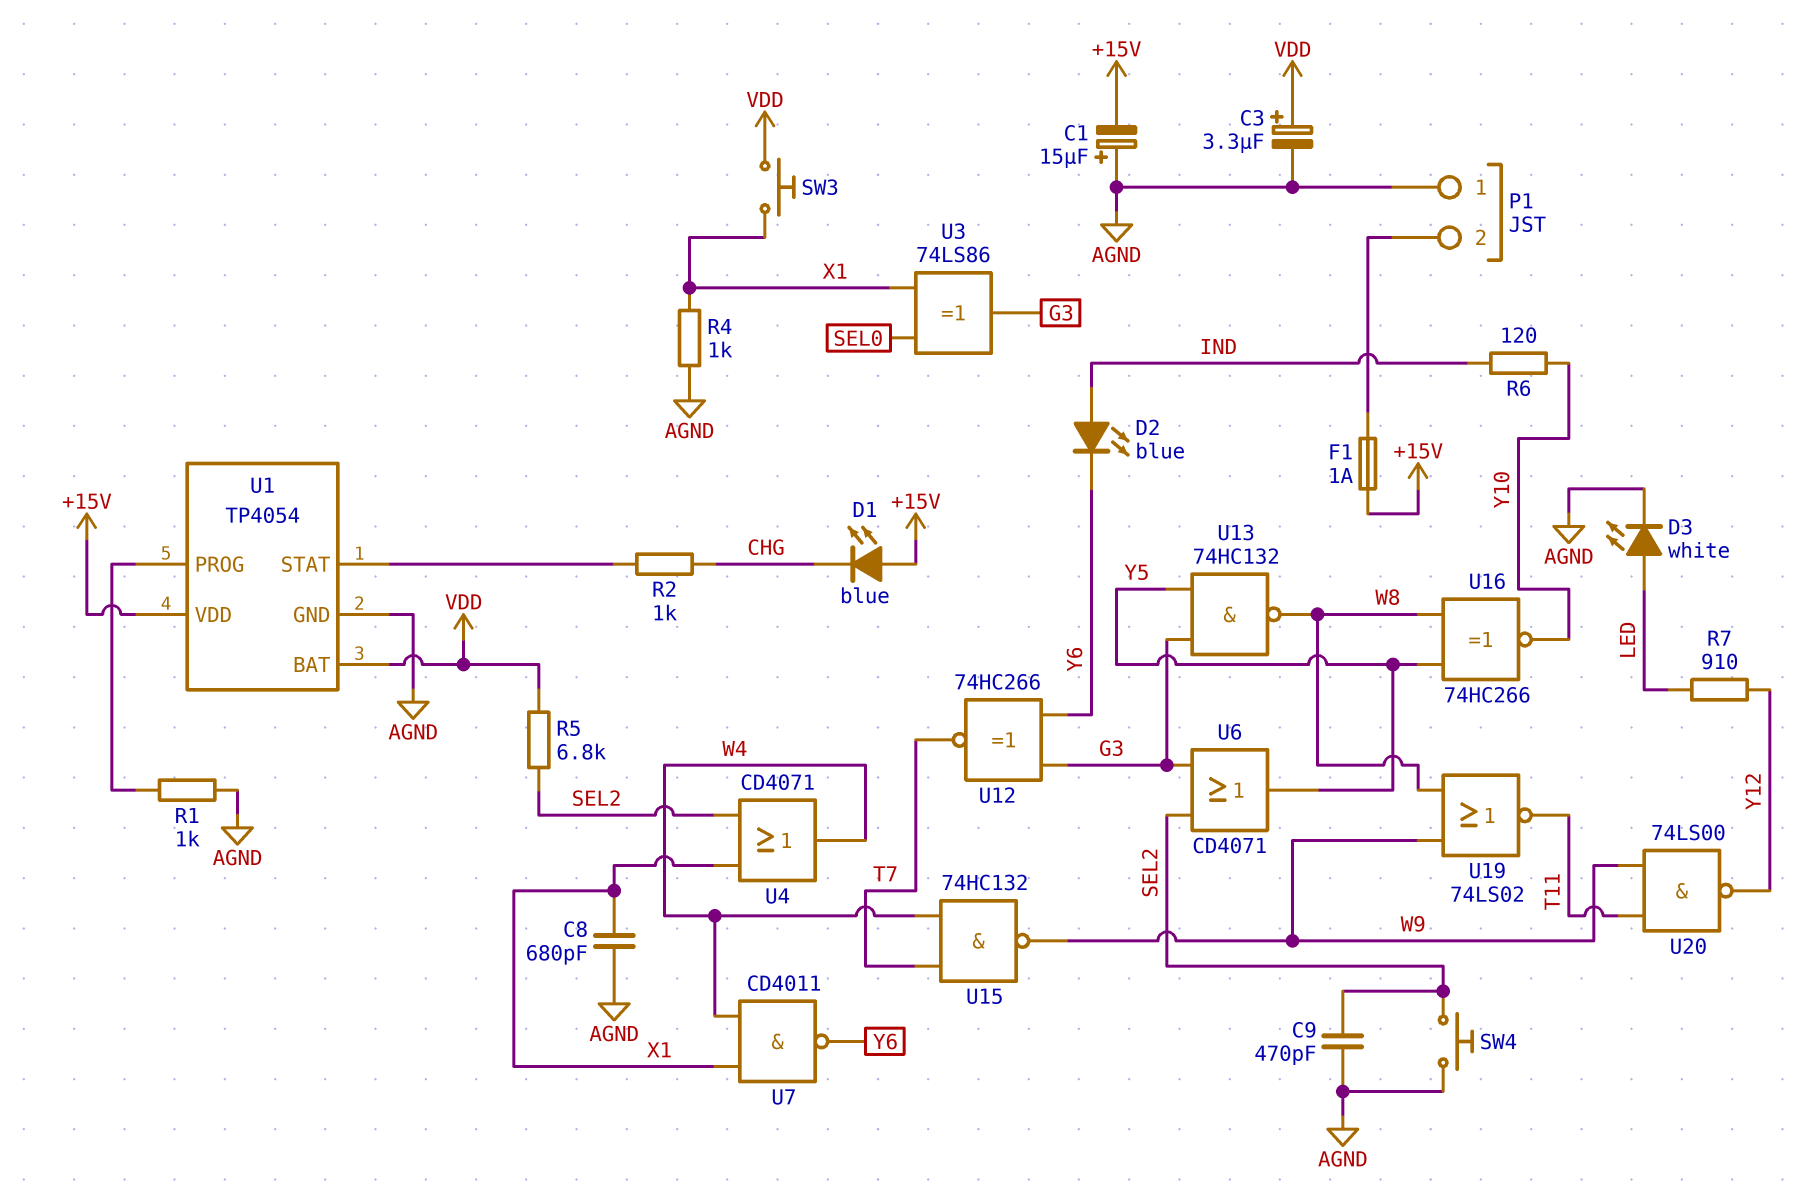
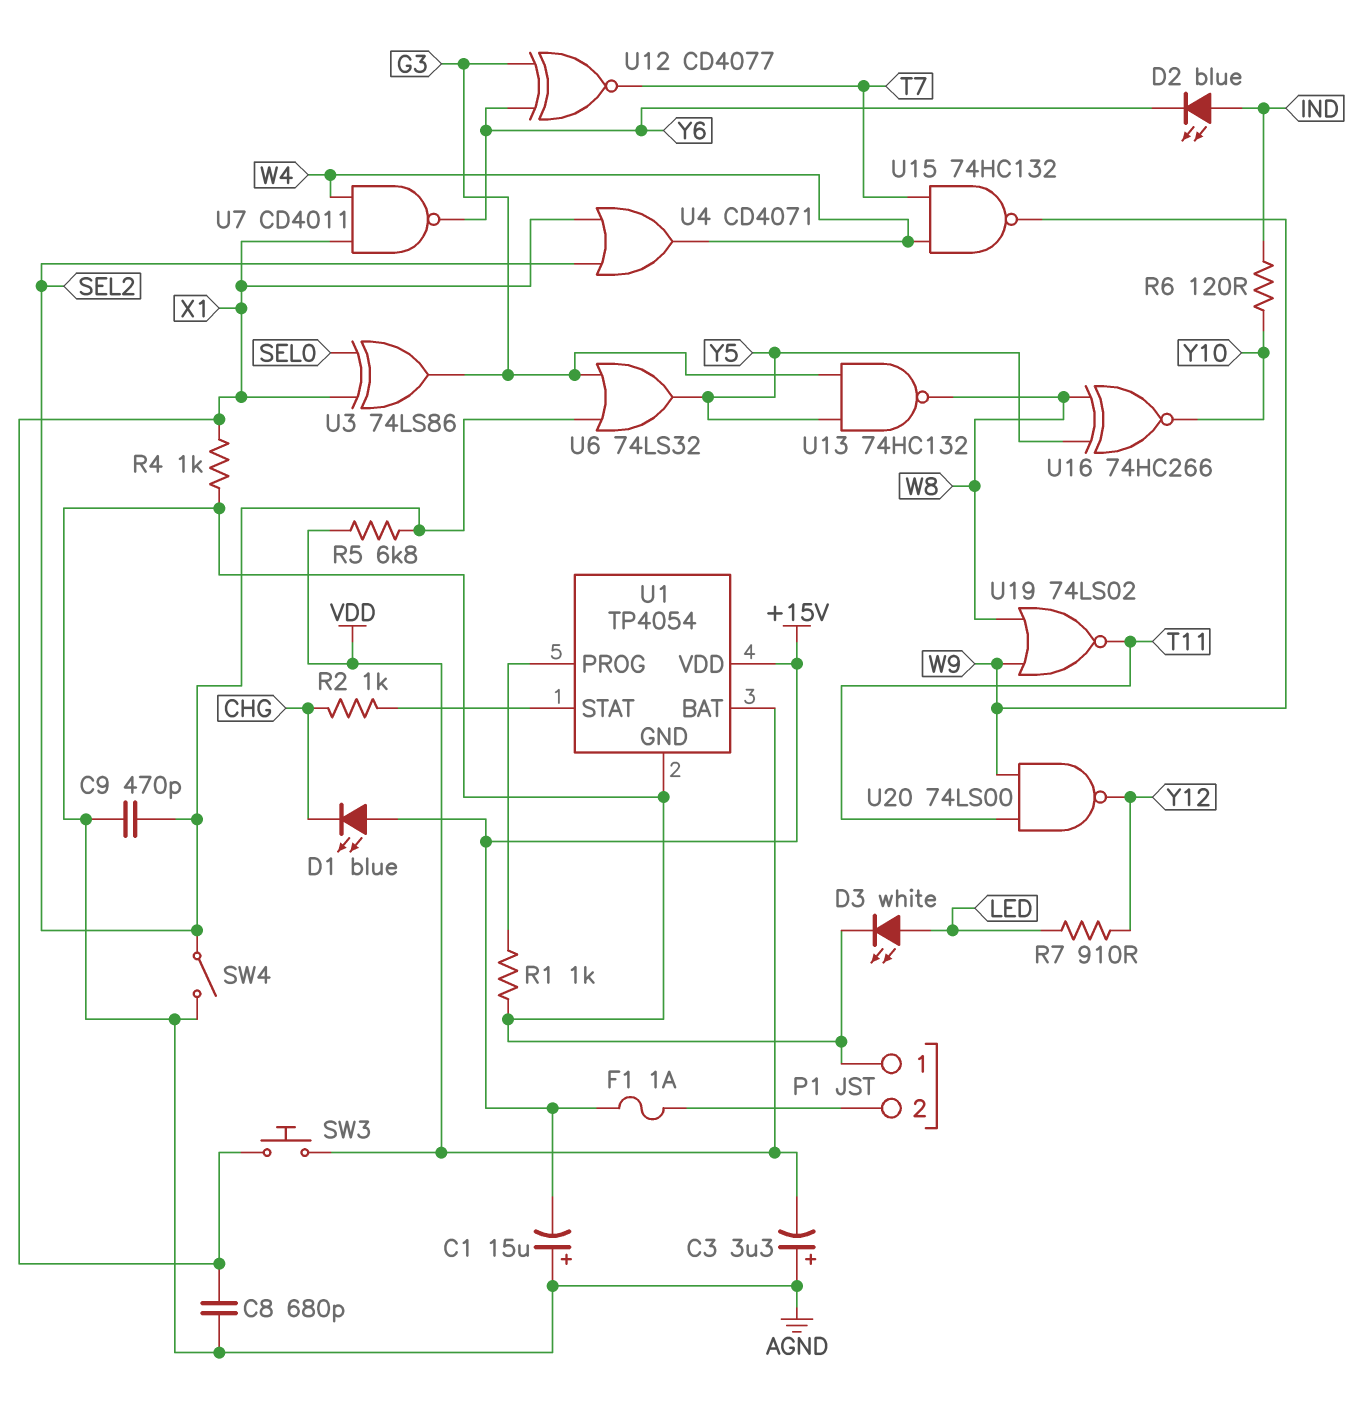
C3: 3.3uF (plus VDD, minus AGND) -> 3.3uF (plus AGND, minus VDD)
SW4: button (AGND, SEL2) -> switch (AGND, SEL2)
U6: OR CD4071 (in G3, in SEL2, out Y5) -> OR 74LS32 (in G3, in SEL2, out Y5)
U12: XNOR 74HC266 (in G3, in Y6, out T7) -> XNOR CD4077 (in G3, in Y6, out T7)

